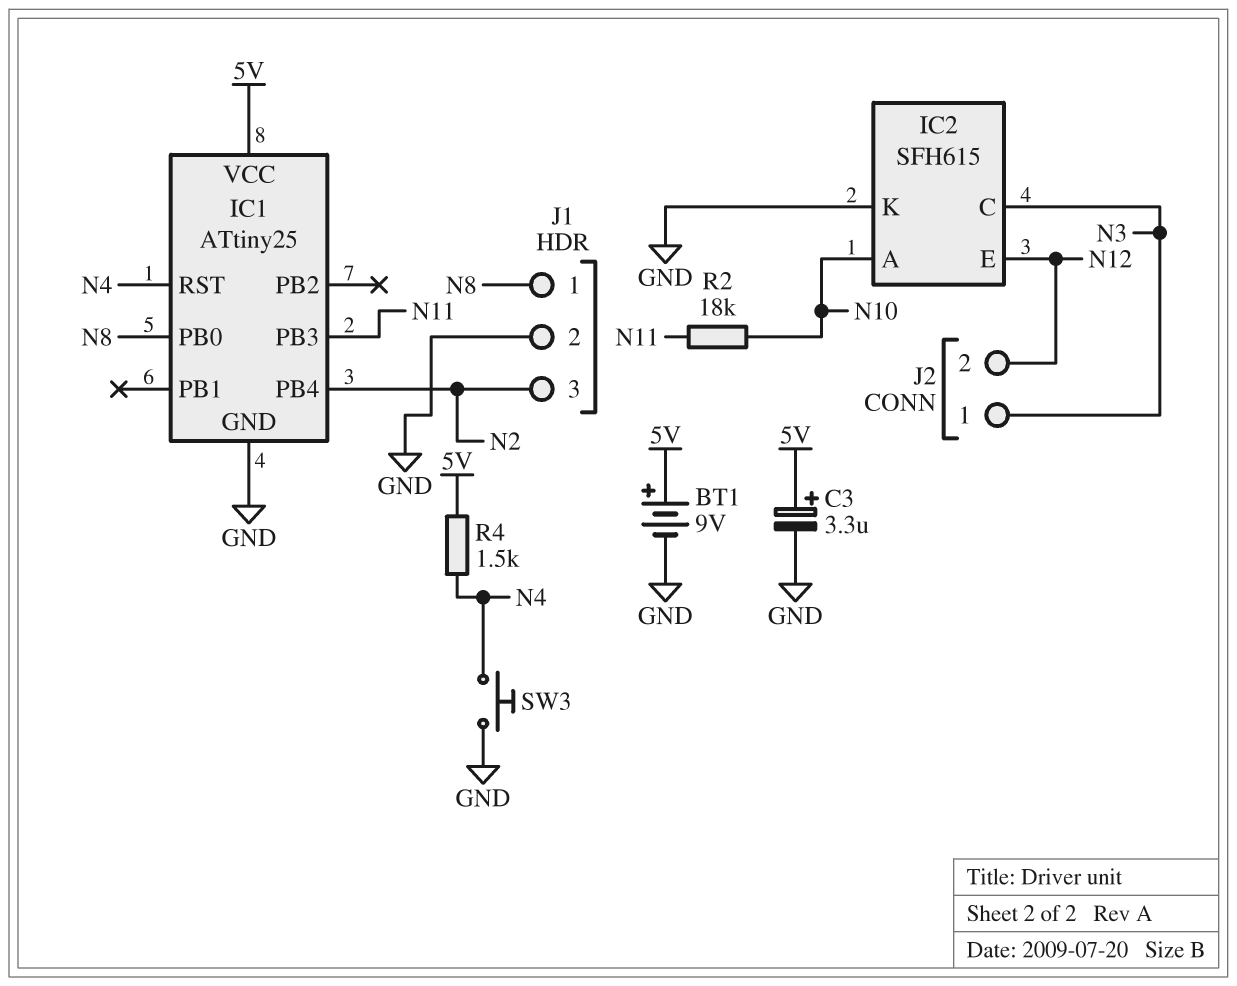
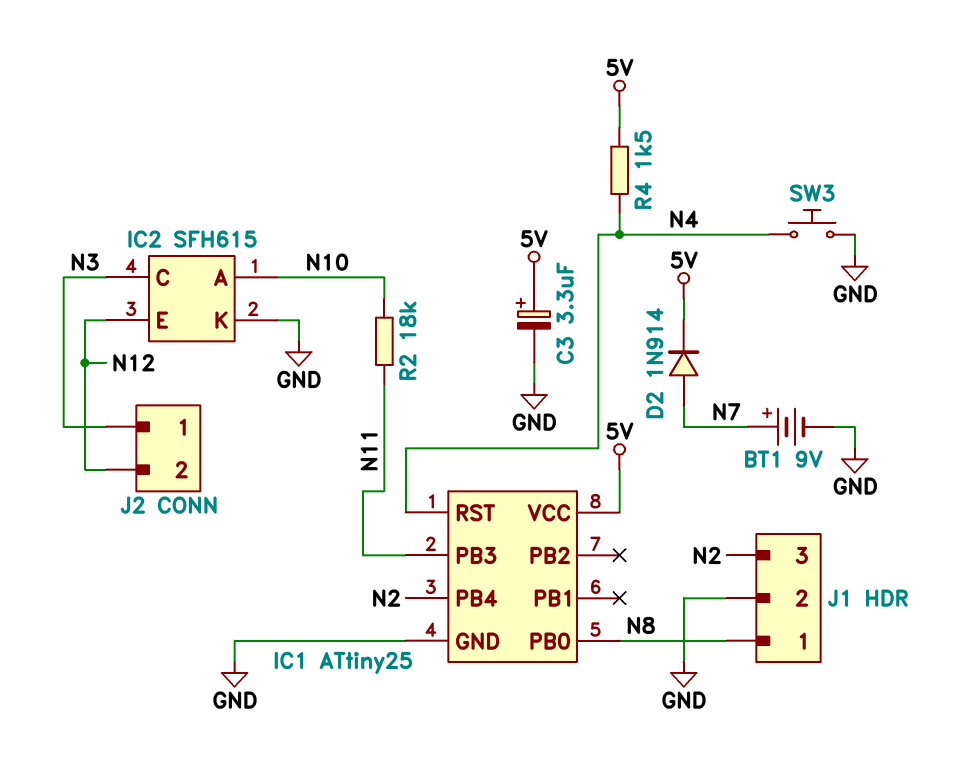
BT1: 9V (plus 5V, minus GND) -> 9V (plus N7, minus GND)
D2: none -> diode 1N914 (A N7, K 5V)

